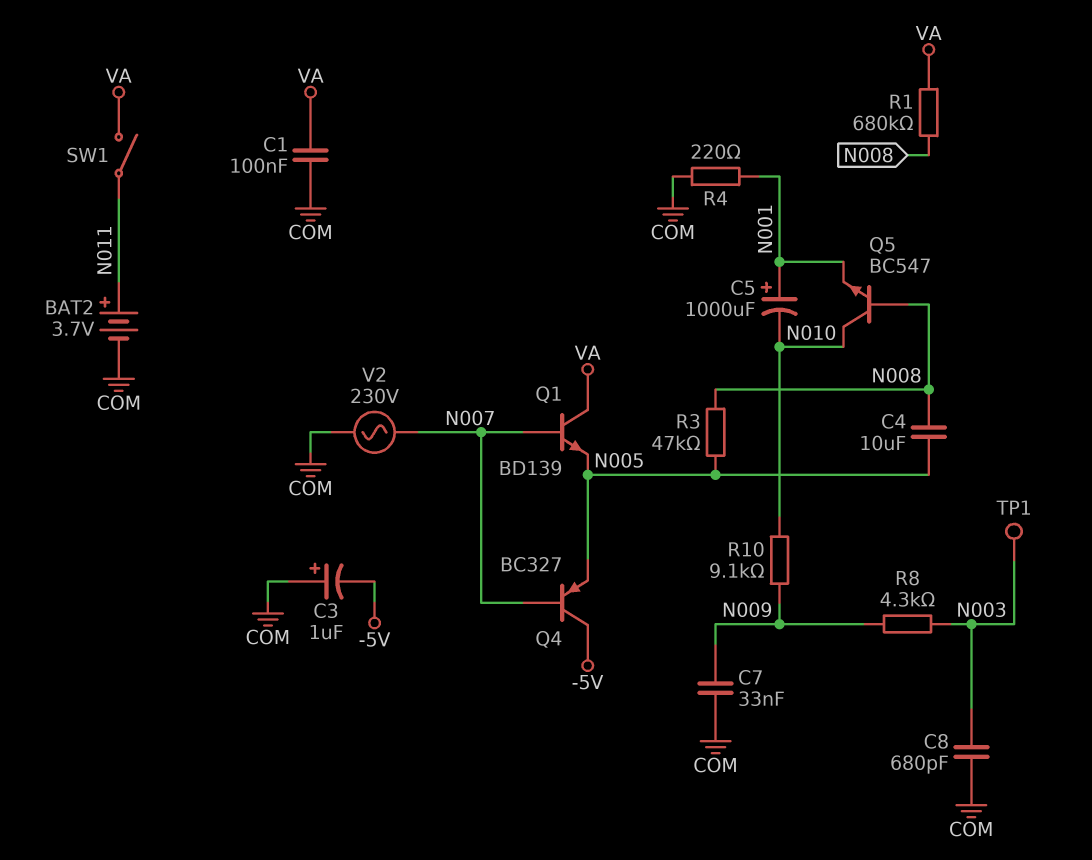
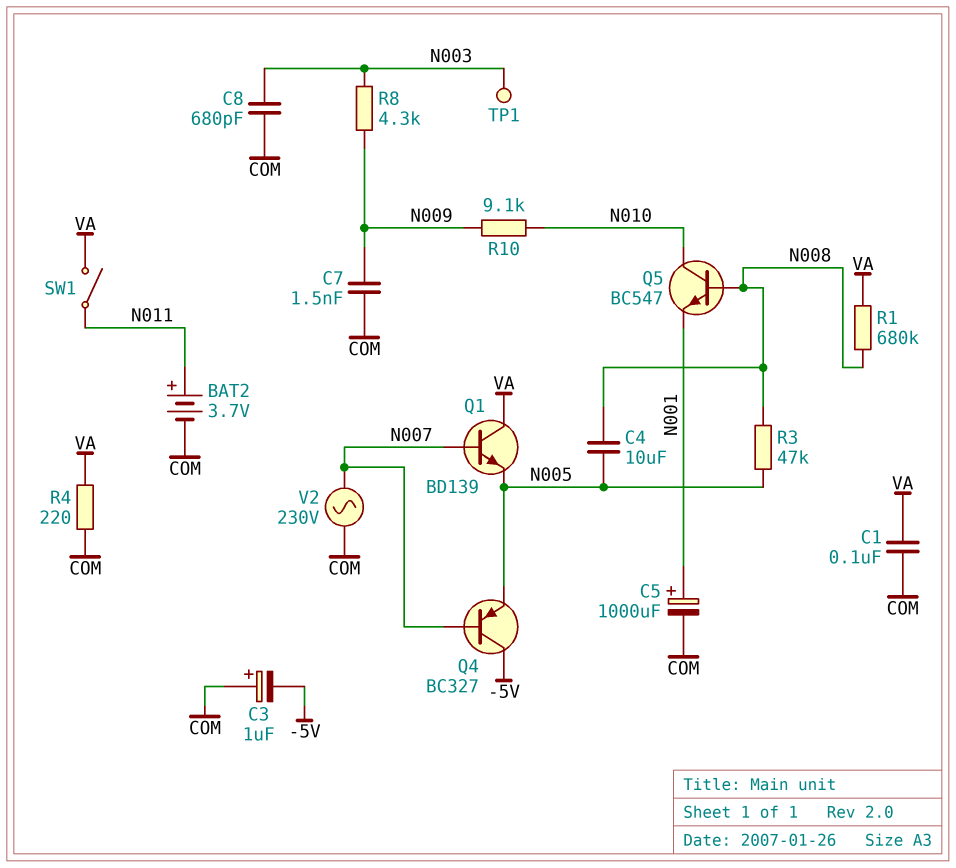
C5: 1000uF (plus N001, minus N010) -> 1000uF (plus N001, minus COM)
C7: 33nF (COM, N009) -> 1.5nF (COM, N009)
R4: 220 (COM, N001) -> 220 (COM, VA)

